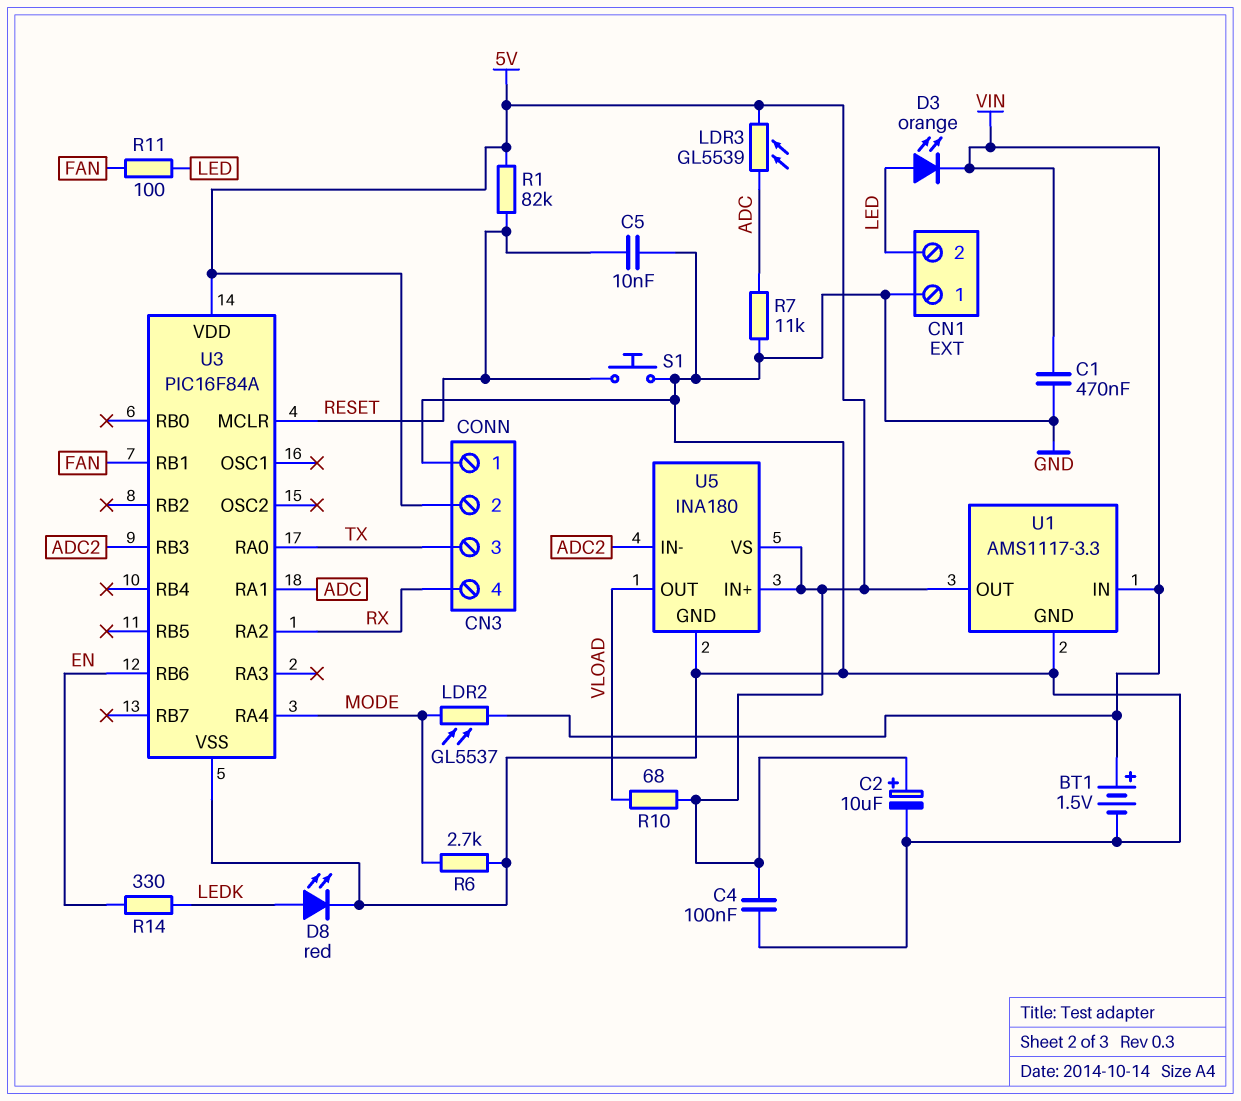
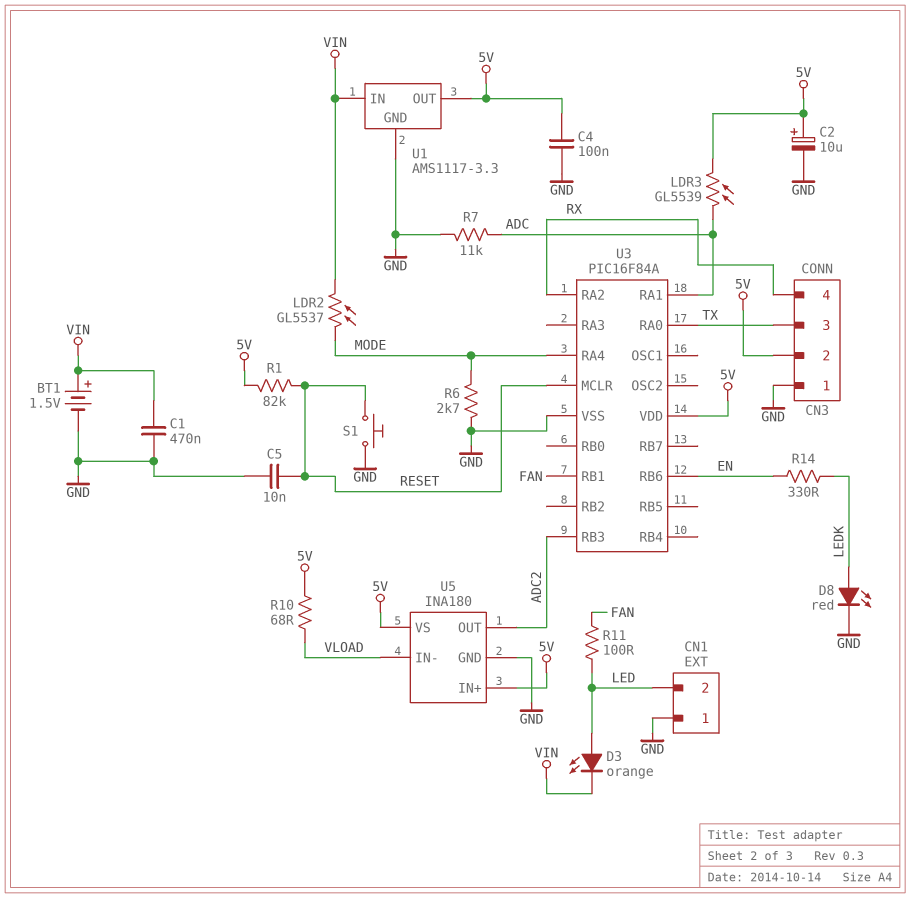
U5 pin IN-: ADC2 -> VLOAD
U5 pin OUT: VLOAD -> ADC2

